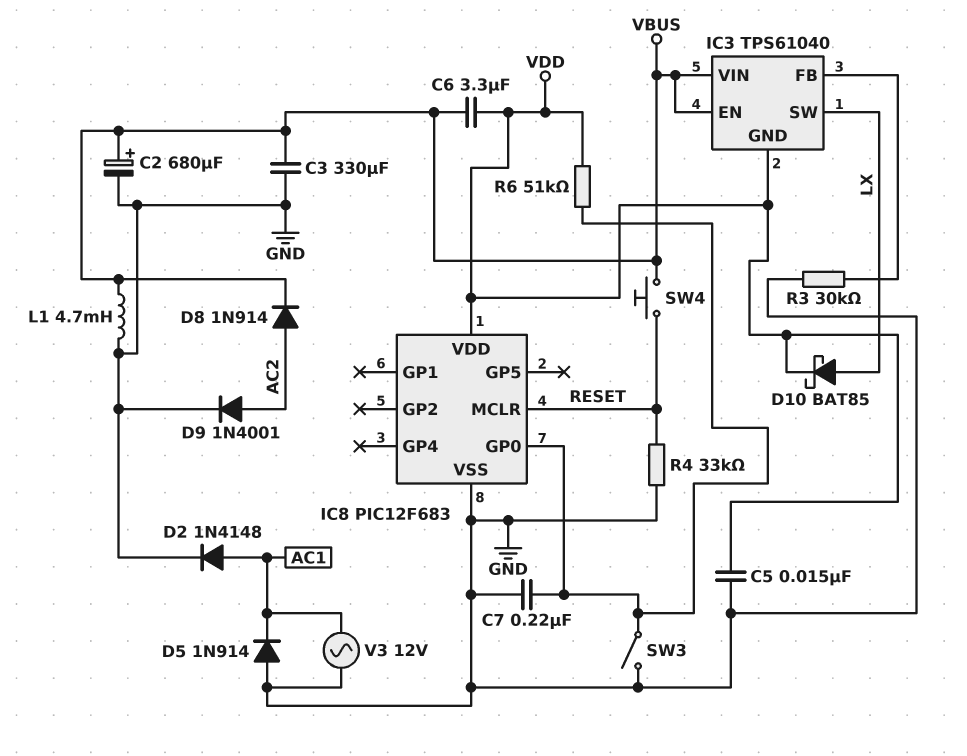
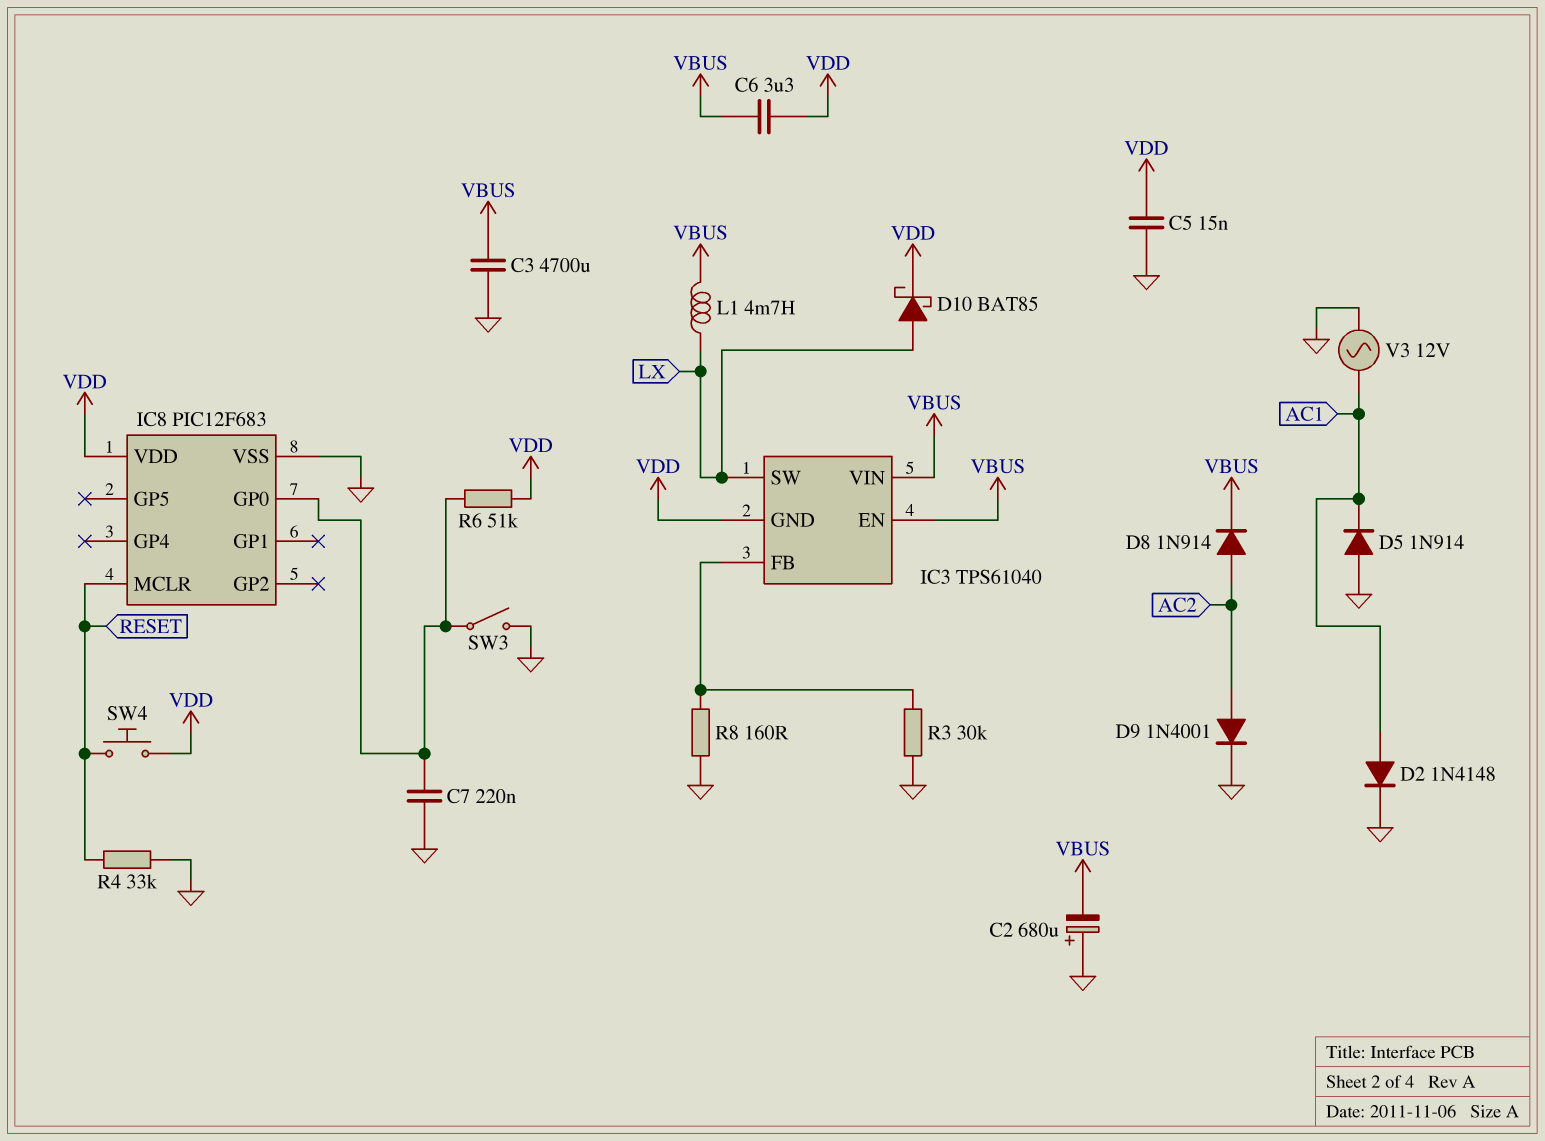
C2: 680uF (plus VBUS, minus GND) -> 680uF (plus GND, minus VBUS)
C3: 330uF (GND, VBUS) -> 4700uF (GND, VBUS)
L1: 4.7mH (GND, VBUS) -> 4.7mH (LX, VBUS)
R8: none -> 160 (GND, IC3/FB)
SW4: button (RESET, VBUS) -> button (RESET, VDD)

